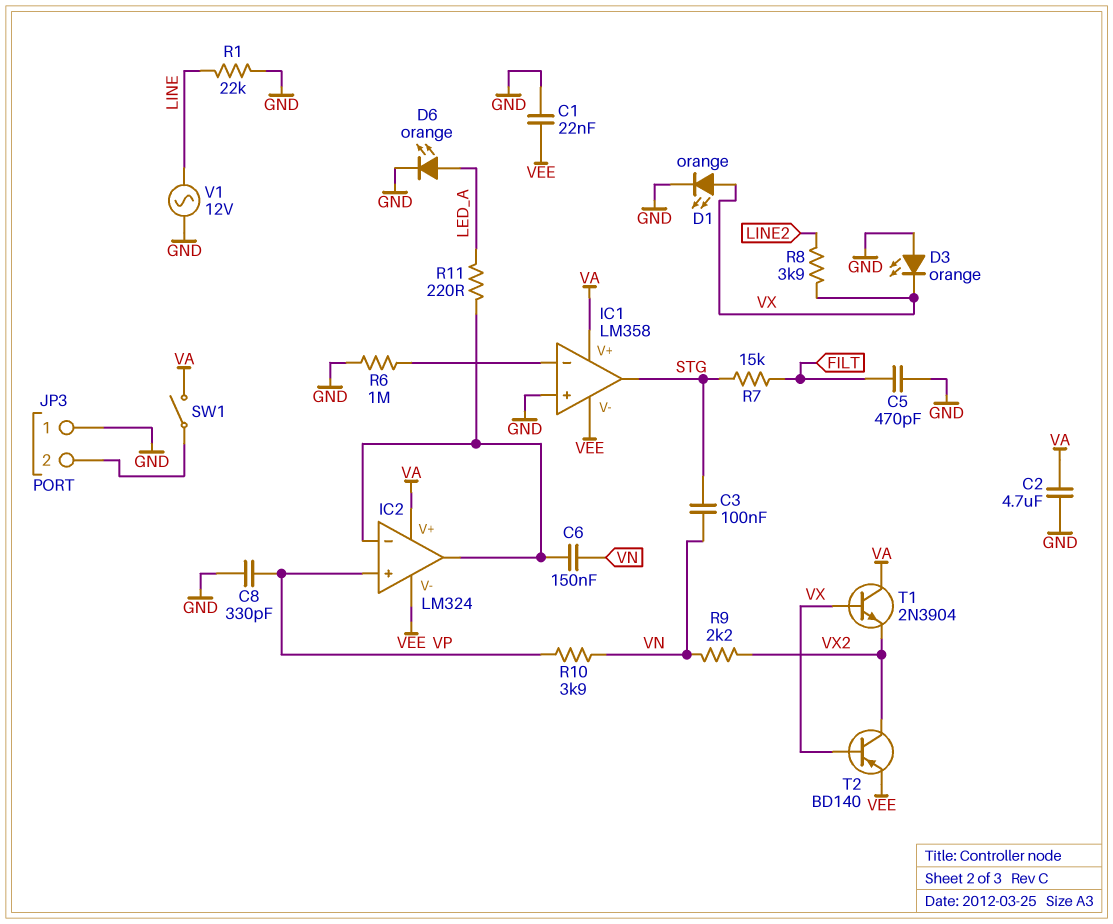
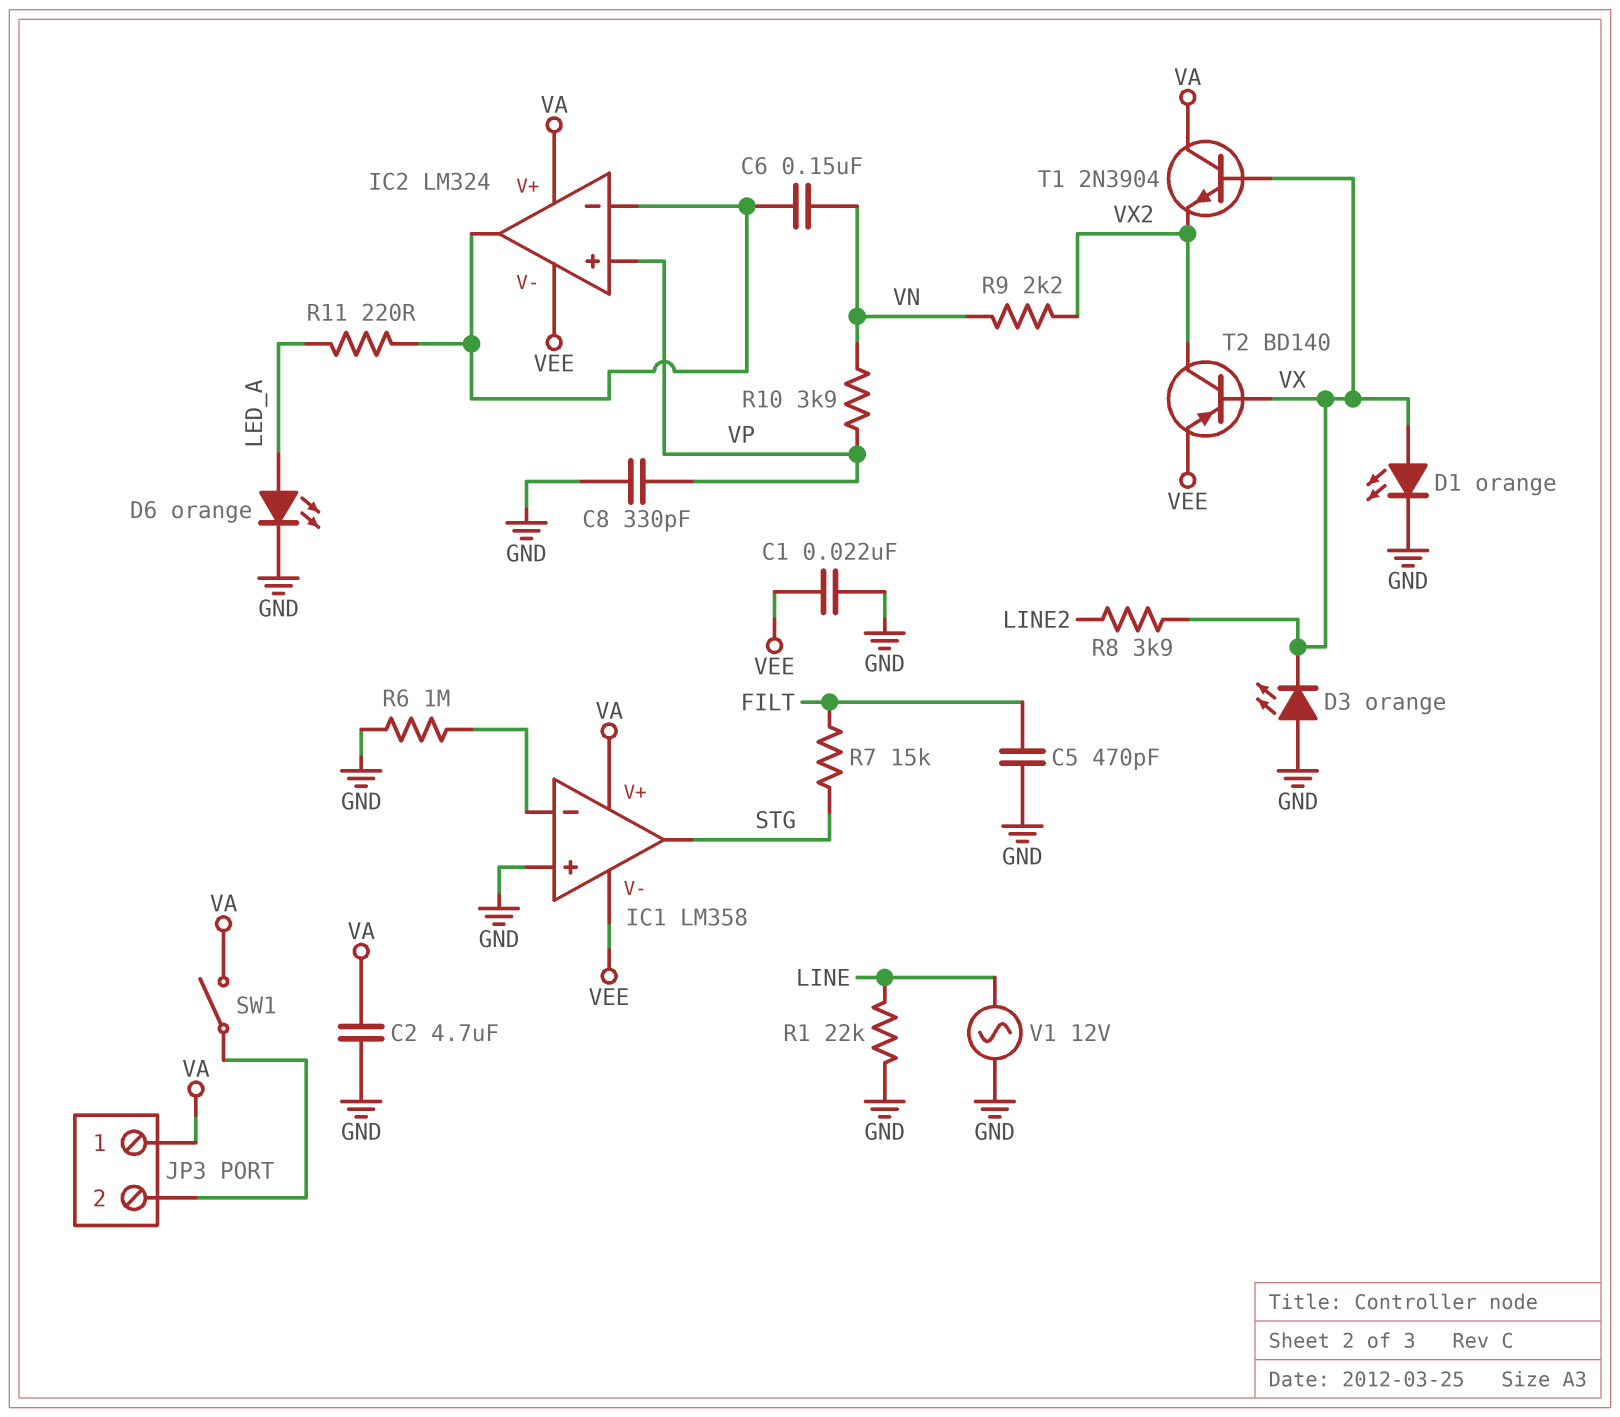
C3: 100nF (STG, VN) -> none
JP3 pin 1: GND -> VA

